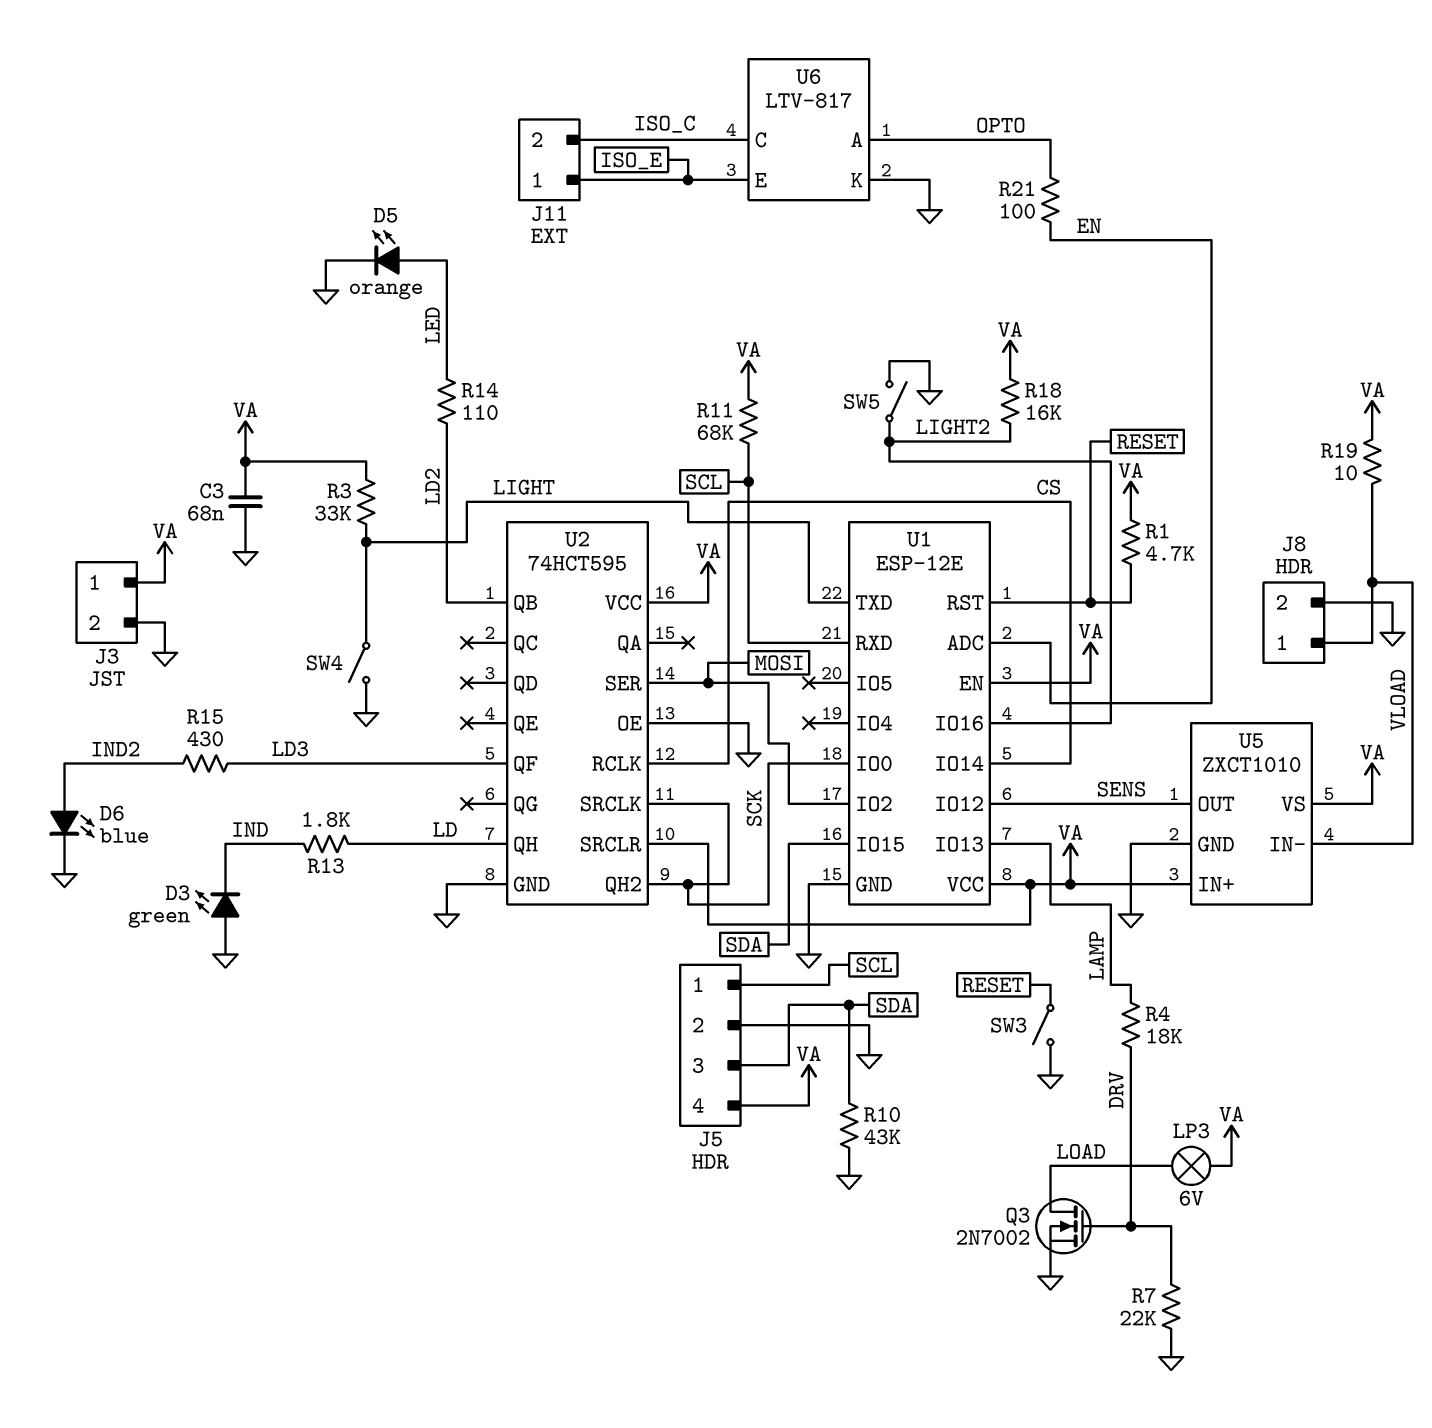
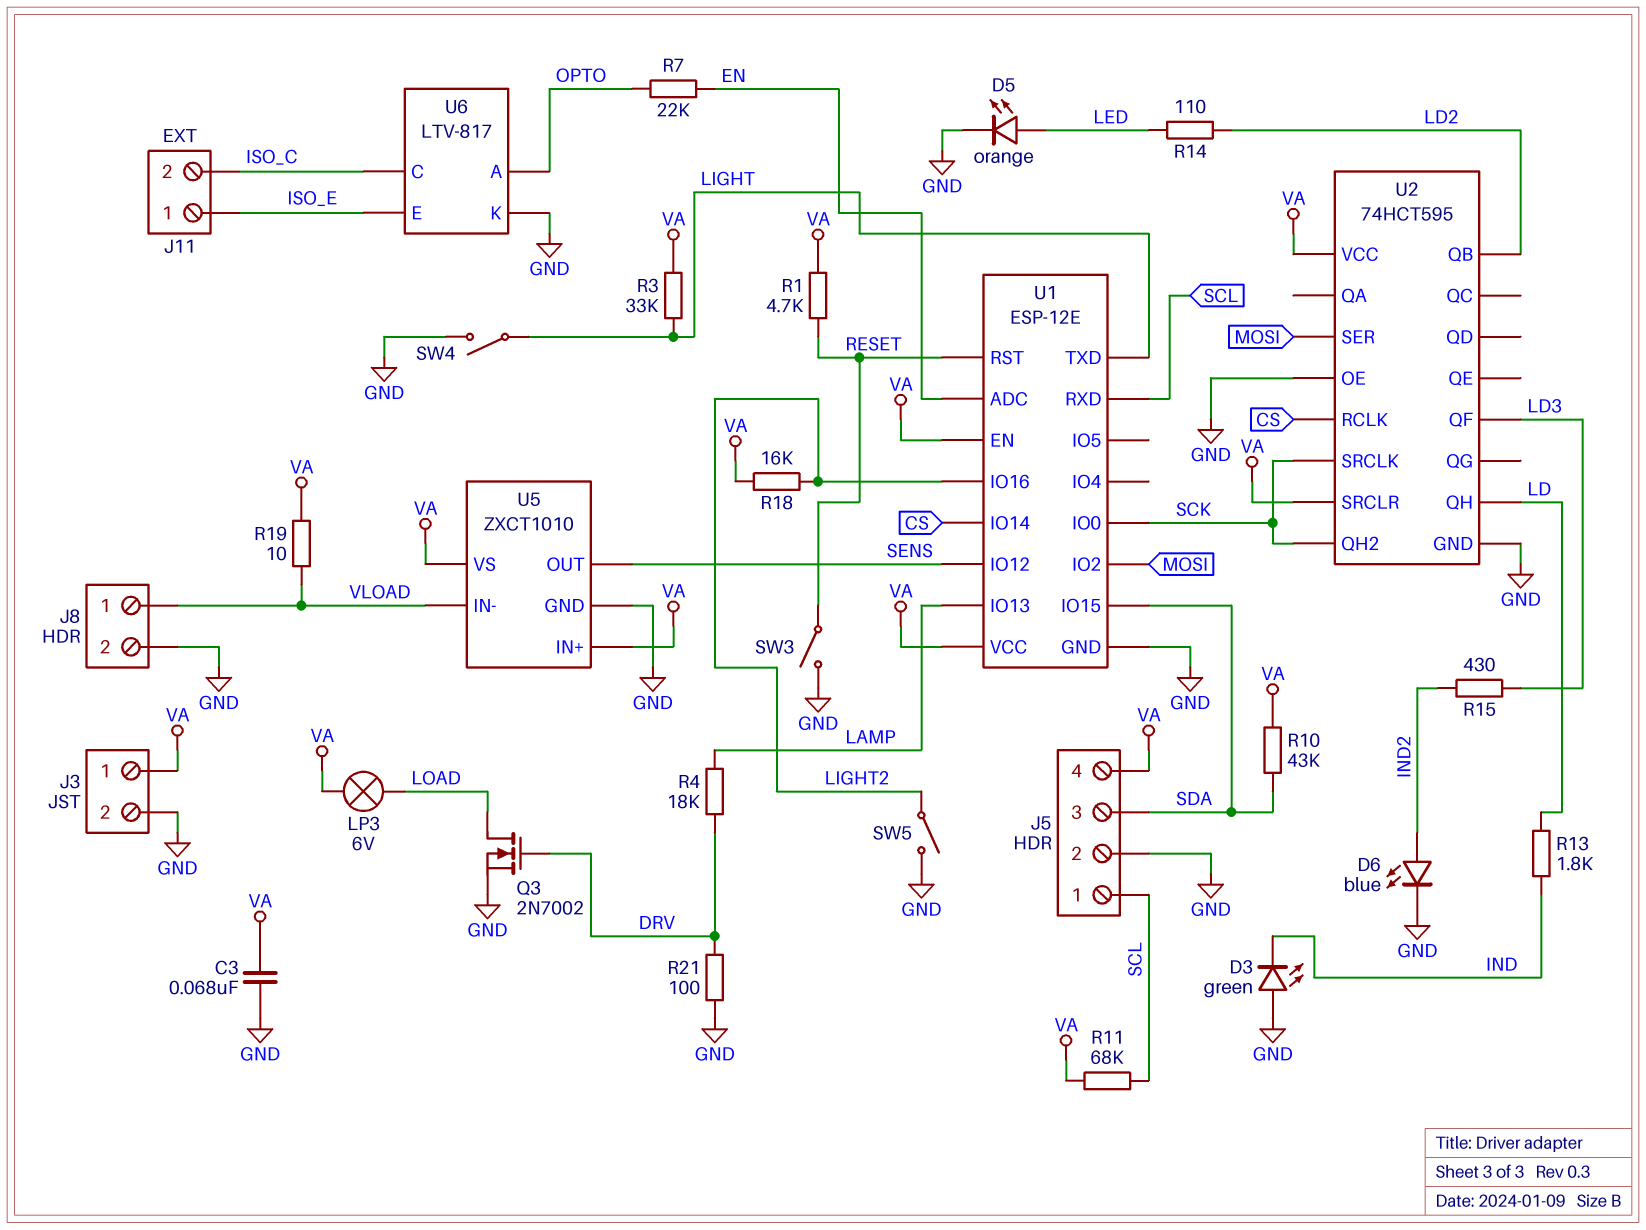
R7: 22k (DRV, GND) -> 22k (EN, OPTO)
R10: 43k (GND, SDA) -> 43k (SDA, VA)
R21: 100 (EN, OPTO) -> 100 (DRV, GND)

